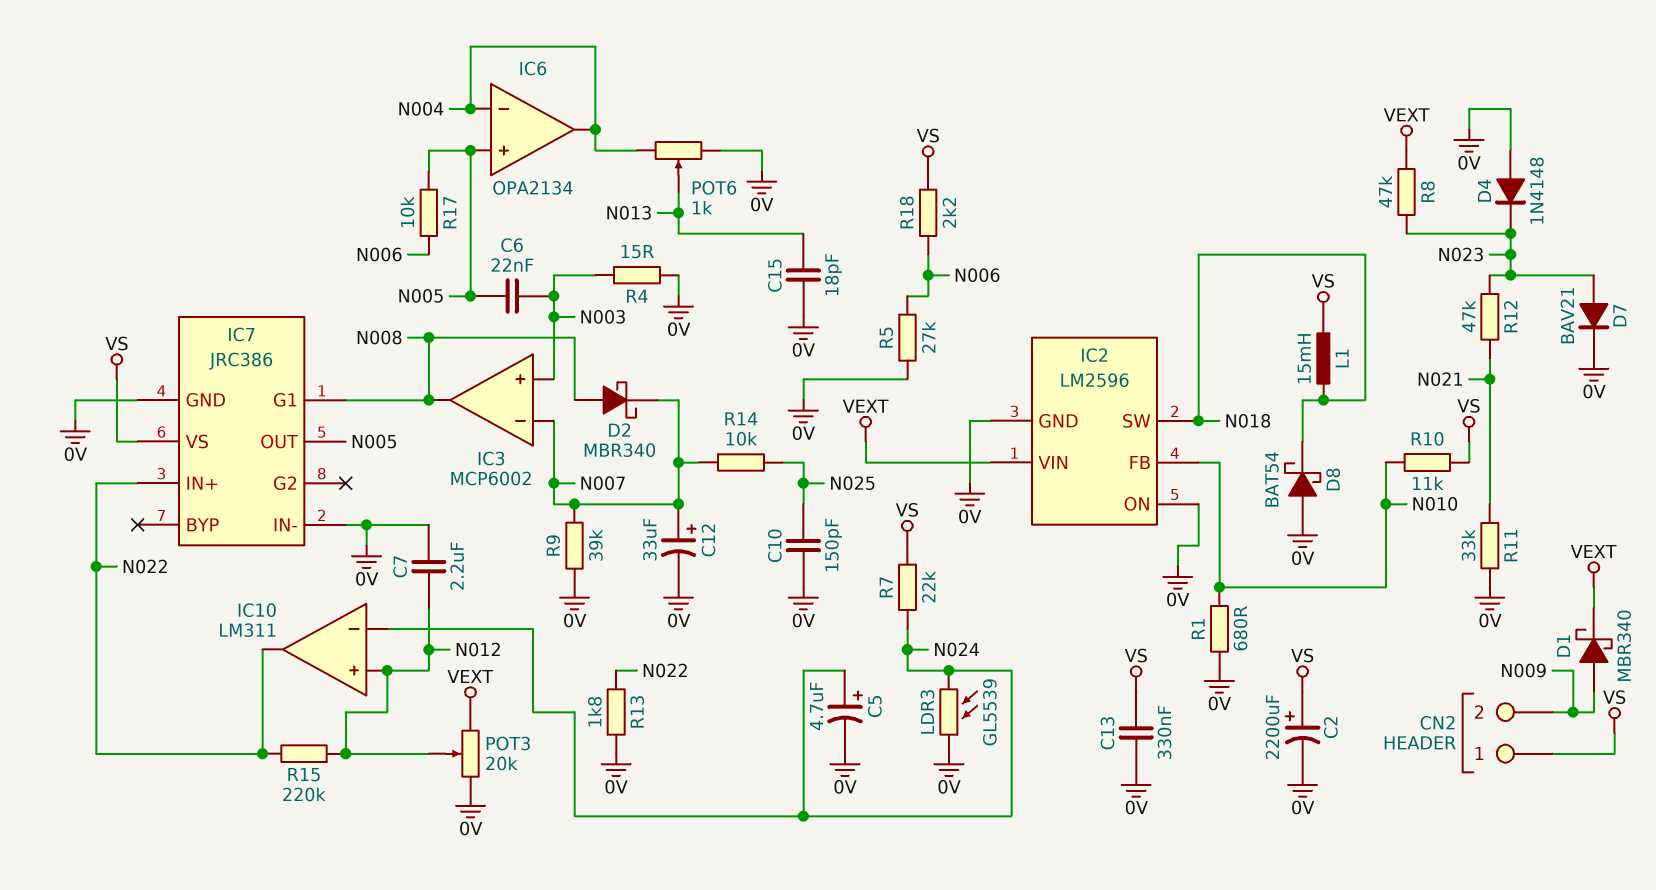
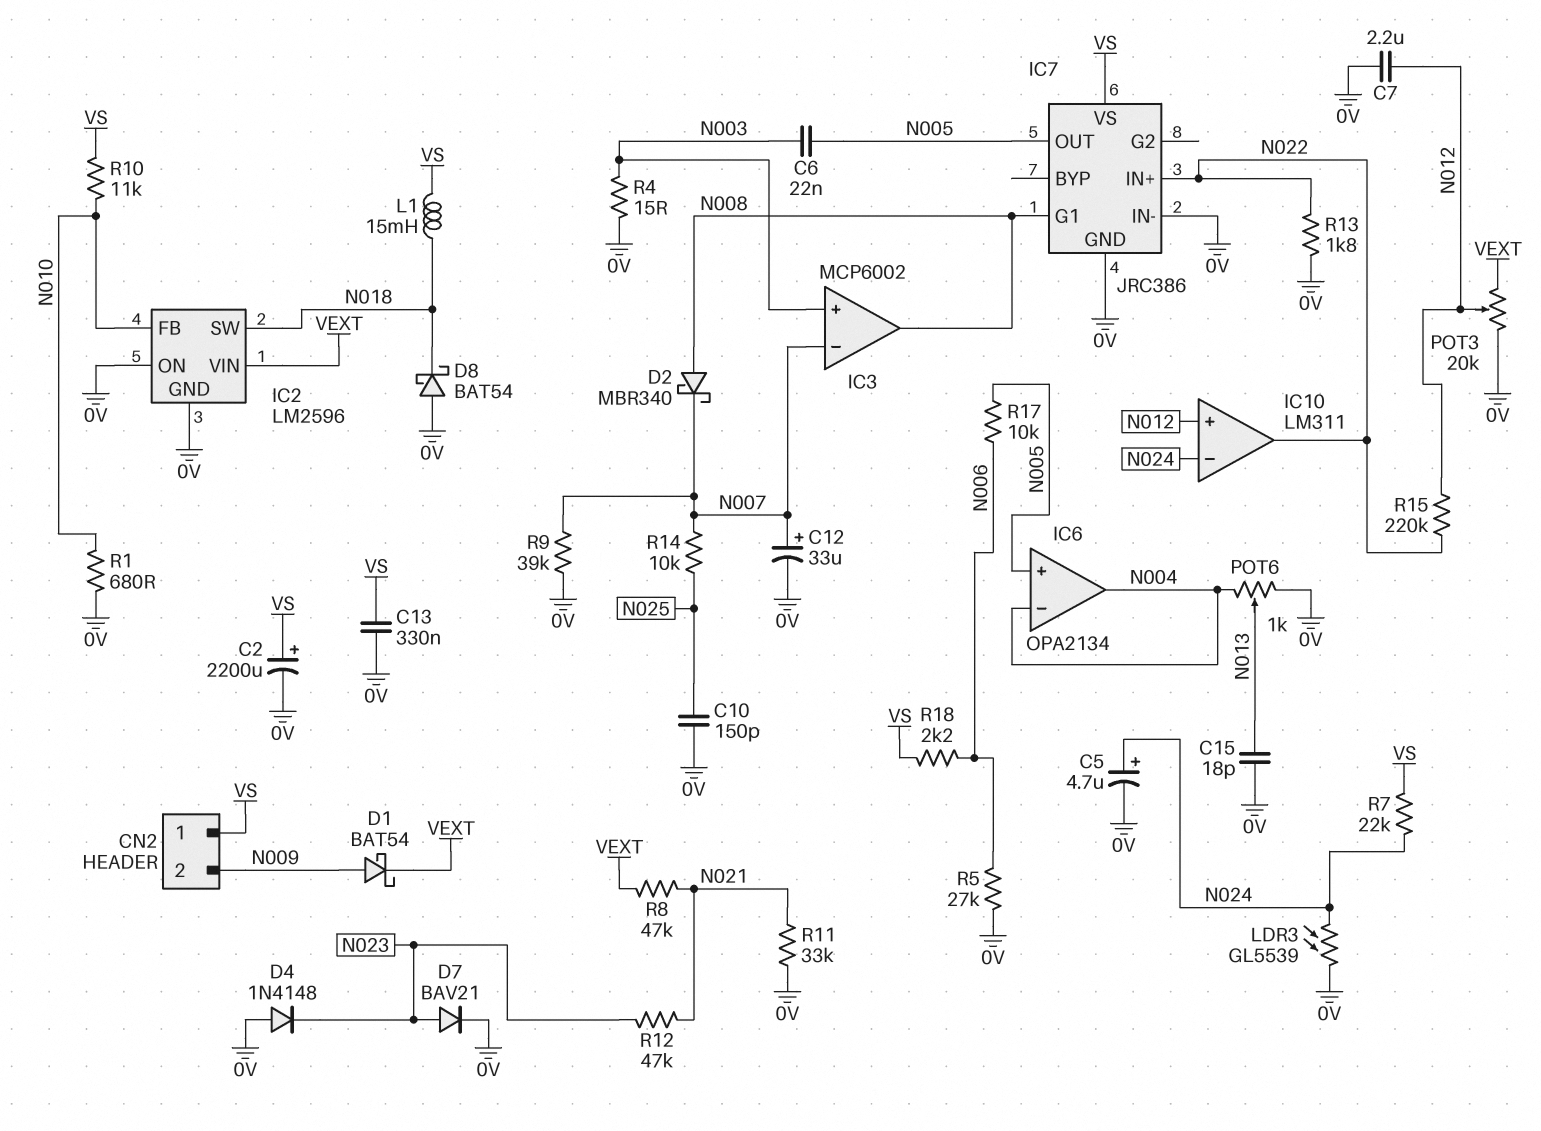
D1: schottky MBR340 (A N009, K VEXT) -> schottky BAT54 (A N009, K VEXT)
R8: 47k (N023, VEXT) -> 47k (N021, VEXT)

